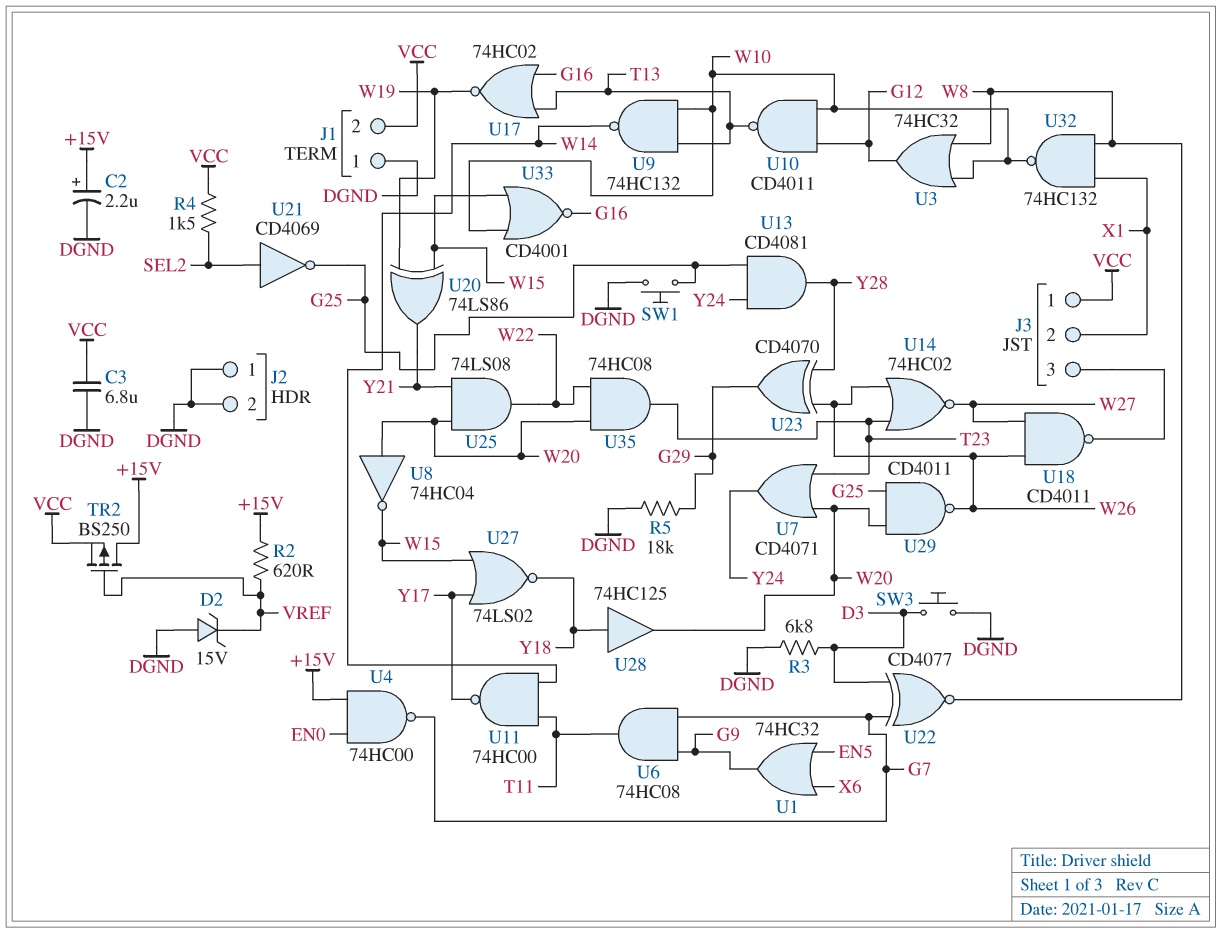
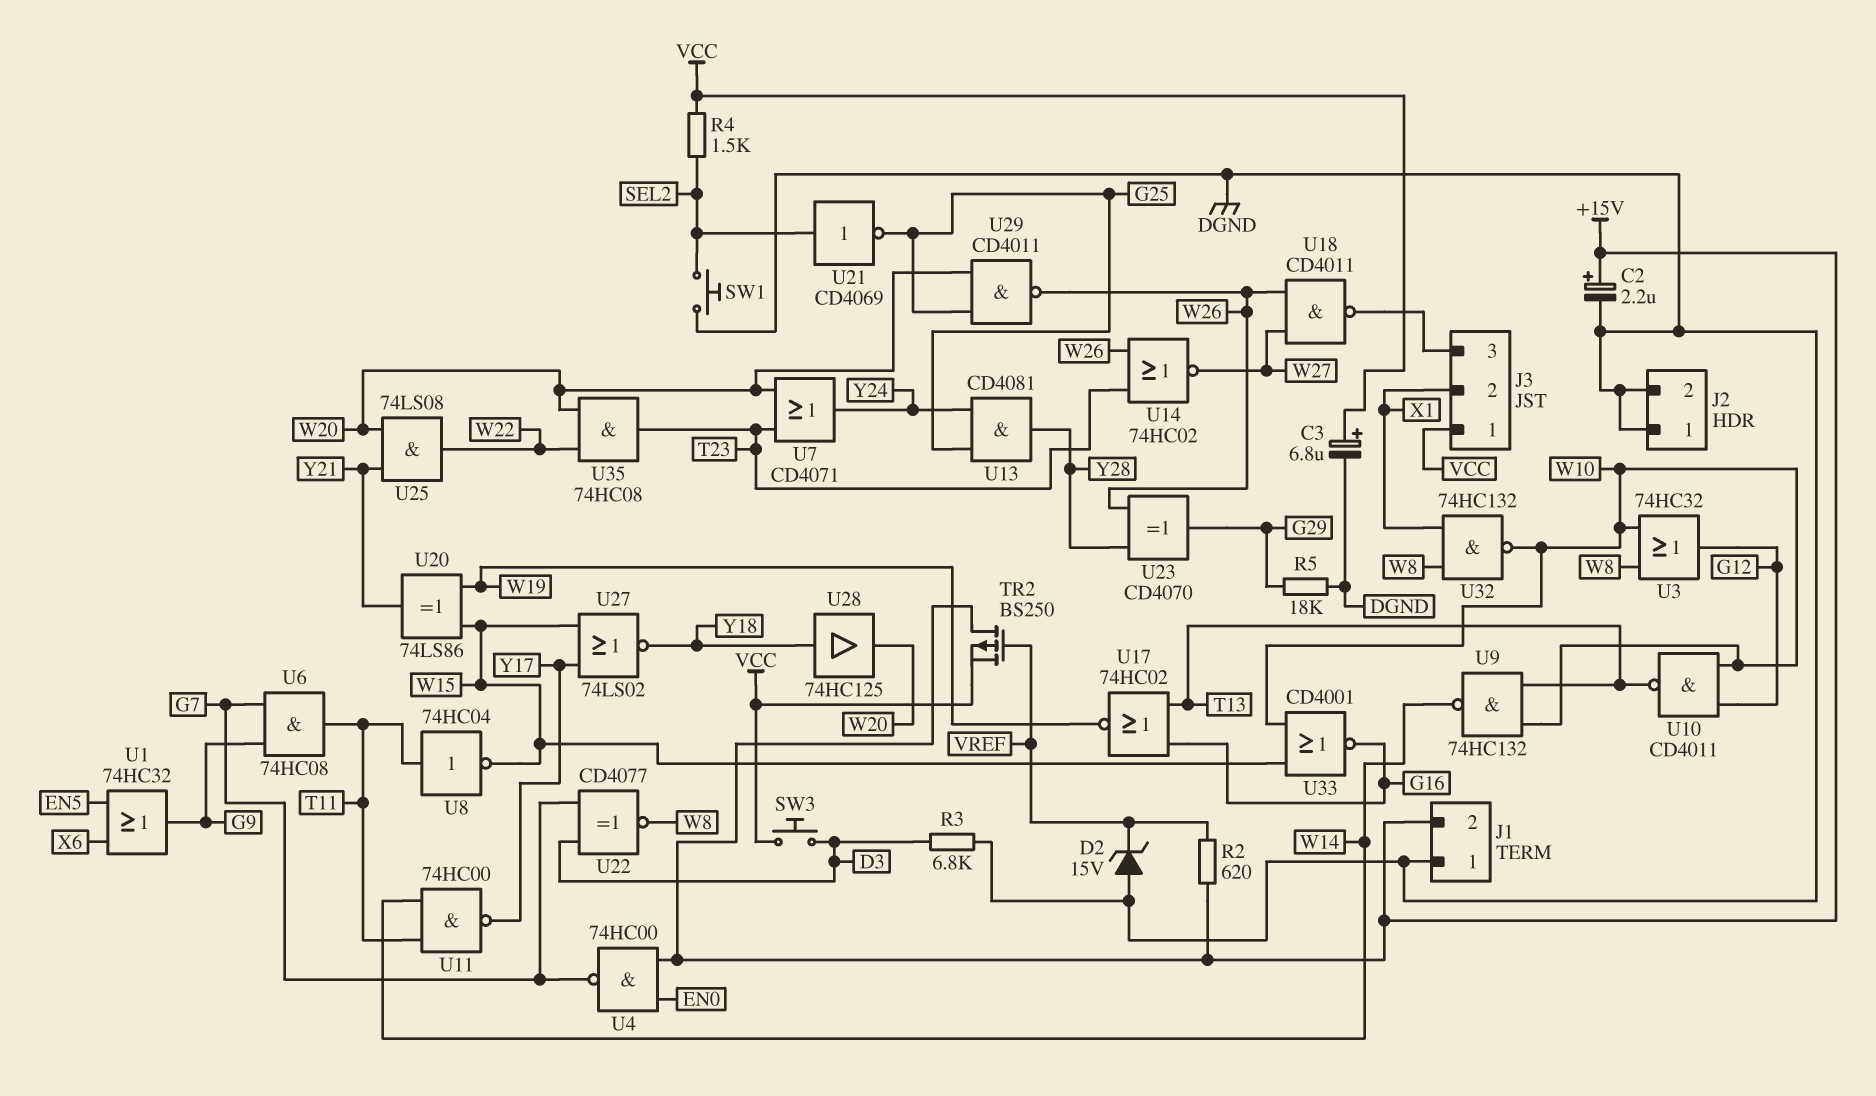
C3: 6.8uF (DGND, VCC) -> 6.8uF (plus VCC, minus DGND)
J1 pin 2: VCC -> +15V
SW1: button (DGND, G25) -> button (DGND, SEL2)
SW3: button (D3, DGND) -> button (D3, VCC)
U8: NOT 74HC04 (in W20, out W15) -> NOT 74HC04 (in T11, out W15)

